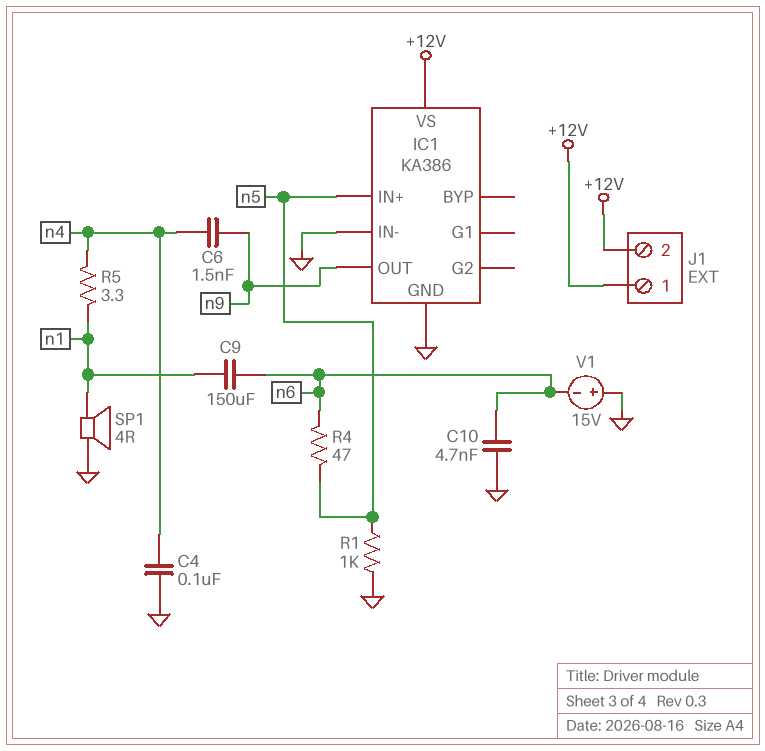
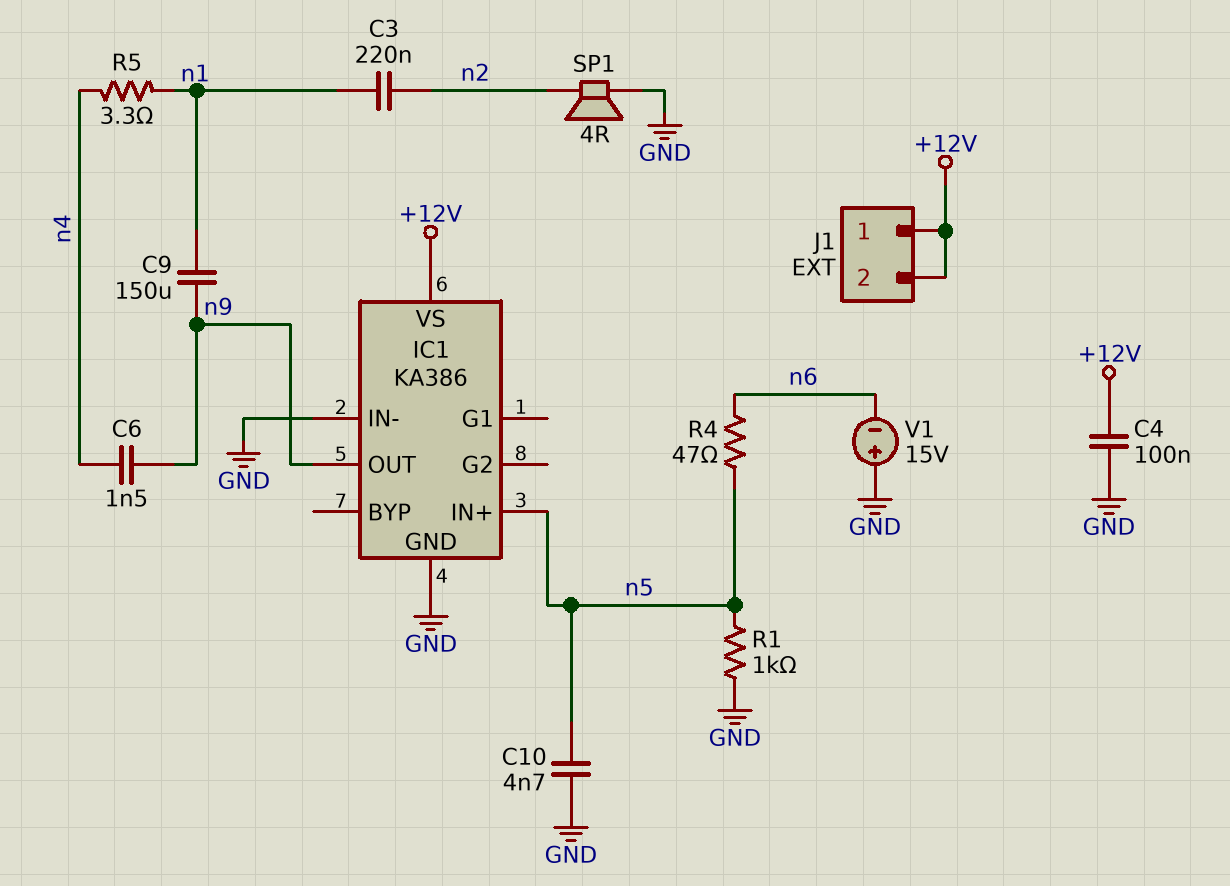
C3: none -> 220nF (n1, n2)
C4: 100nF (GND, n4) -> 100nF (+12V, GND)
C9: 150uF (n1, n6) -> 150uF (n1, n9)
C10: 4.7nF (GND, n6) -> 4.7nF (GND, n5)
SP1: speaker 4R (GND, n1) -> speaker 4R (GND, n2)

